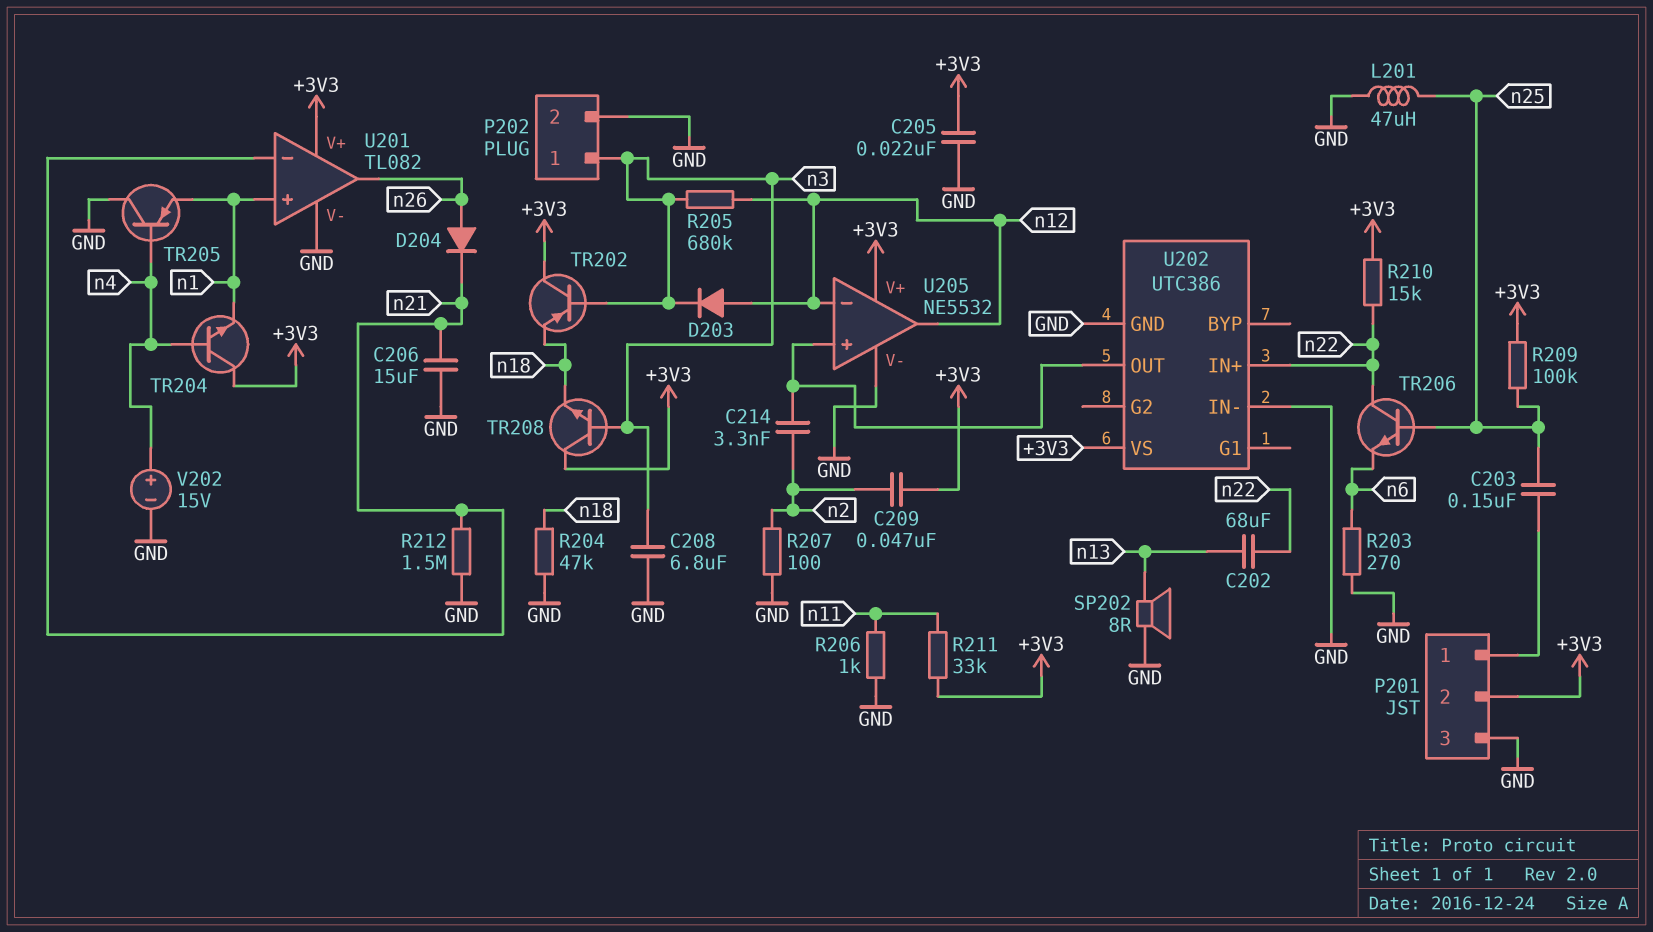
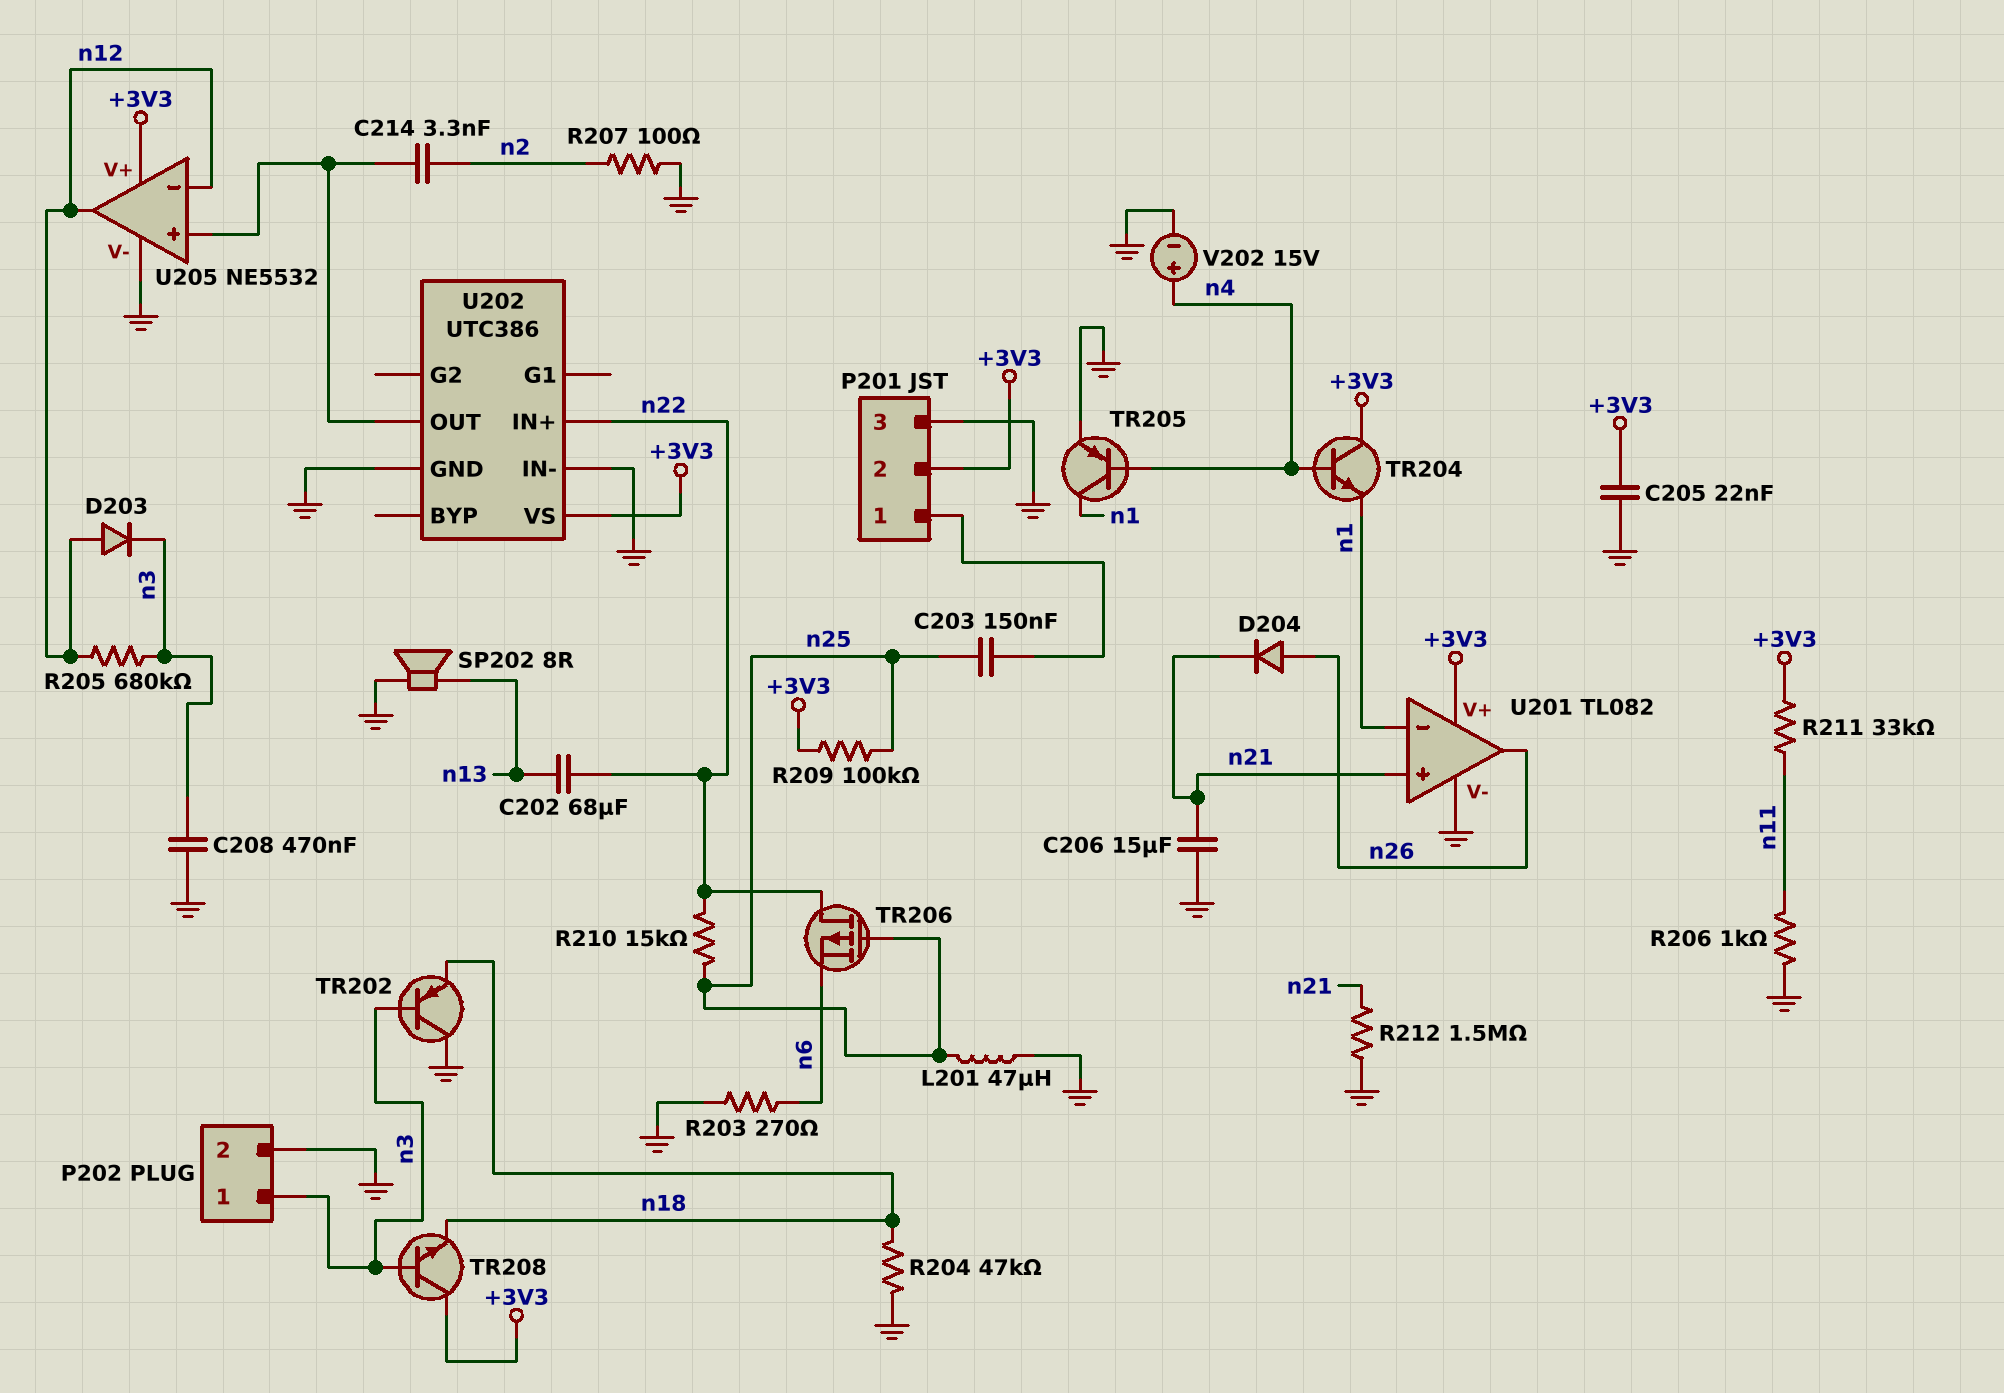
C208: 6.8uF (GND, n3) -> 470nF (GND, n3)
C209: 47nF (+3V3, n2) -> none
R210: 15k (+3V3, n22) -> 15k (n22, n25)
TR202: PNP (B n3, C +3V3, E n18) -> PNP (B n3, C GND, E n18)
TR205: PNP (B n4, C GND, E n1) -> PNP (B n4, C n1, E GND)
TR206: NPN (B n25, C n22, E n6) -> PMOS (G n25, D n22, S n6)
U201 pin in+: n1 -> n21
U201 pin in-: n21 -> n1

